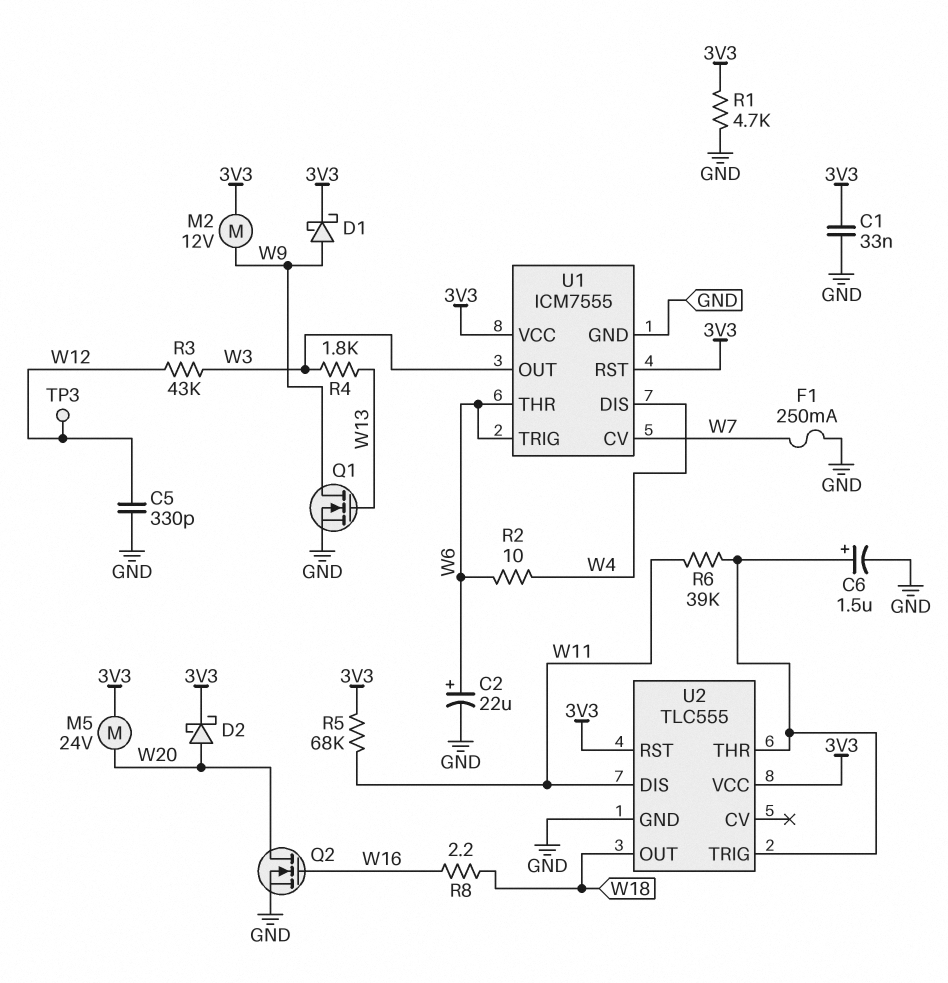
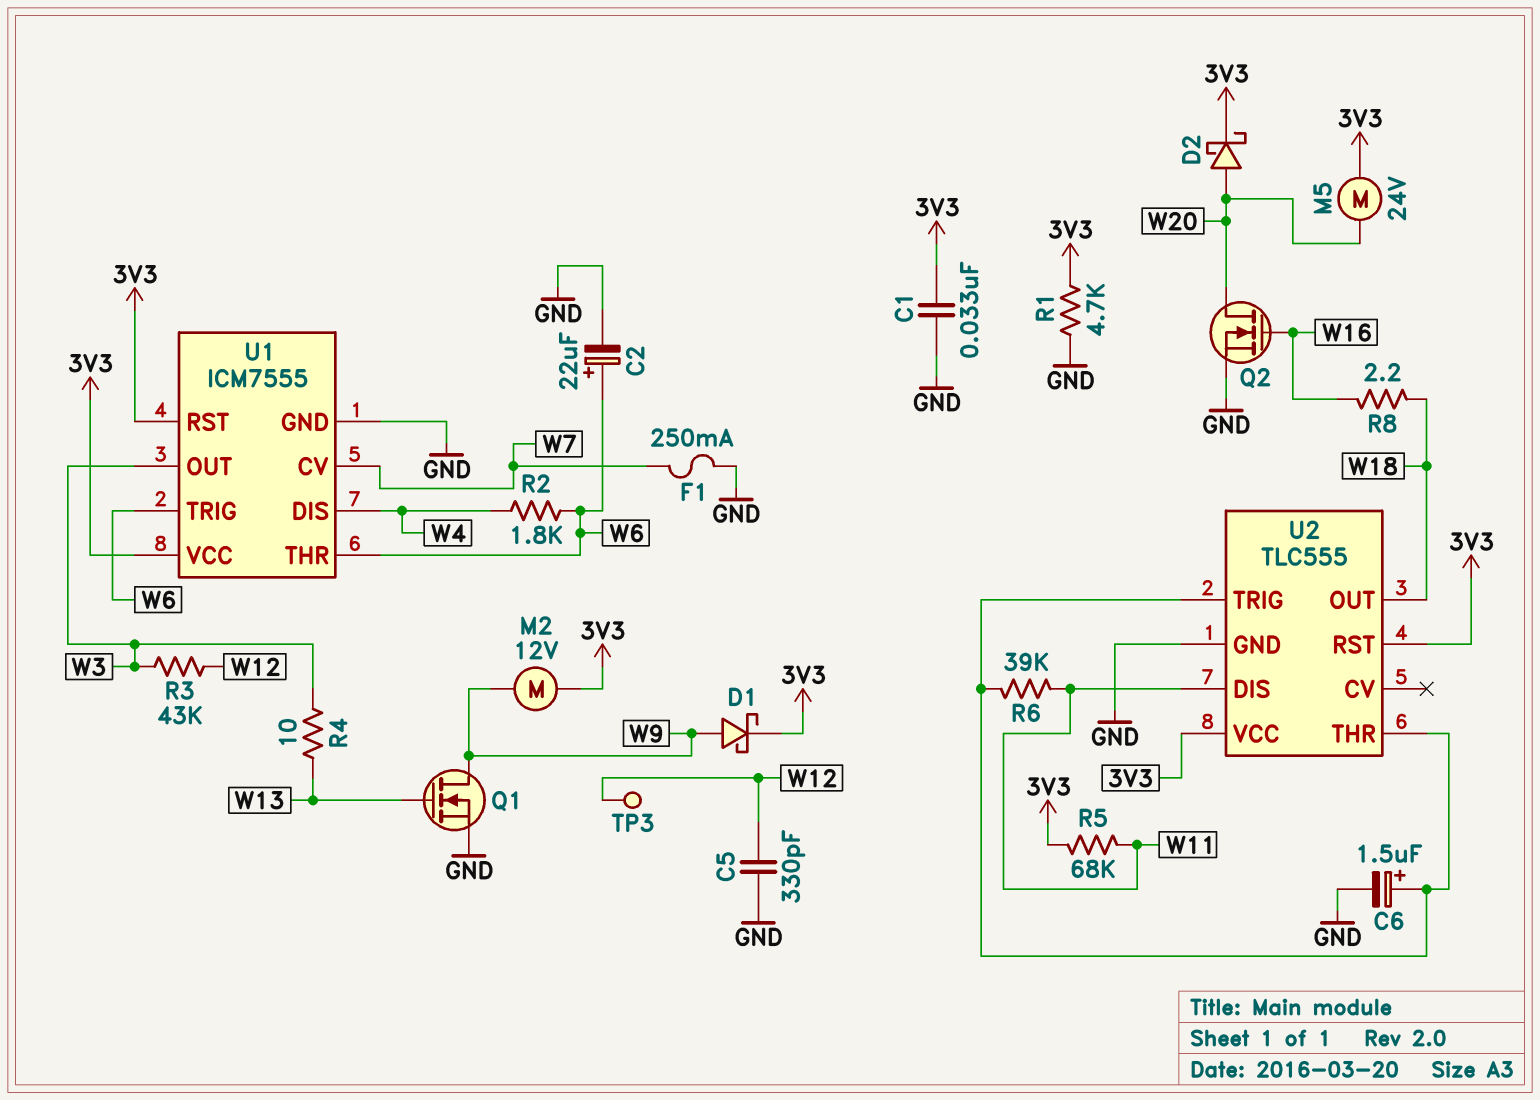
R2: 10 (W4, W6) -> 1.8k (W4, W6)
R4: 1.8k (W3, W13) -> 10 (W3, W13)

